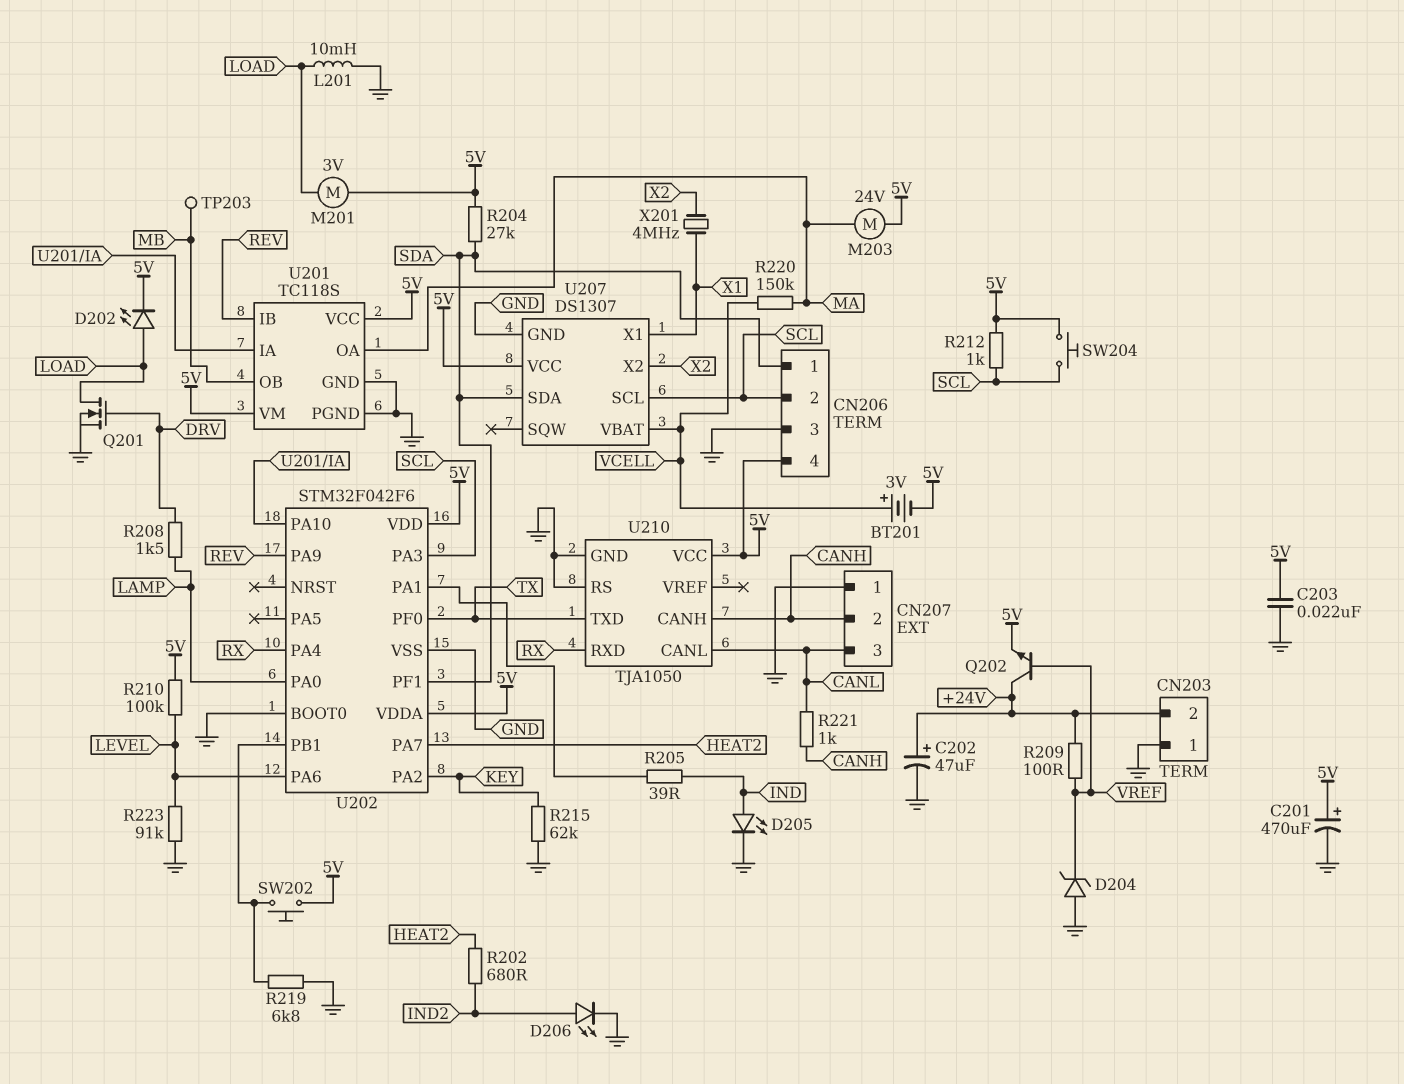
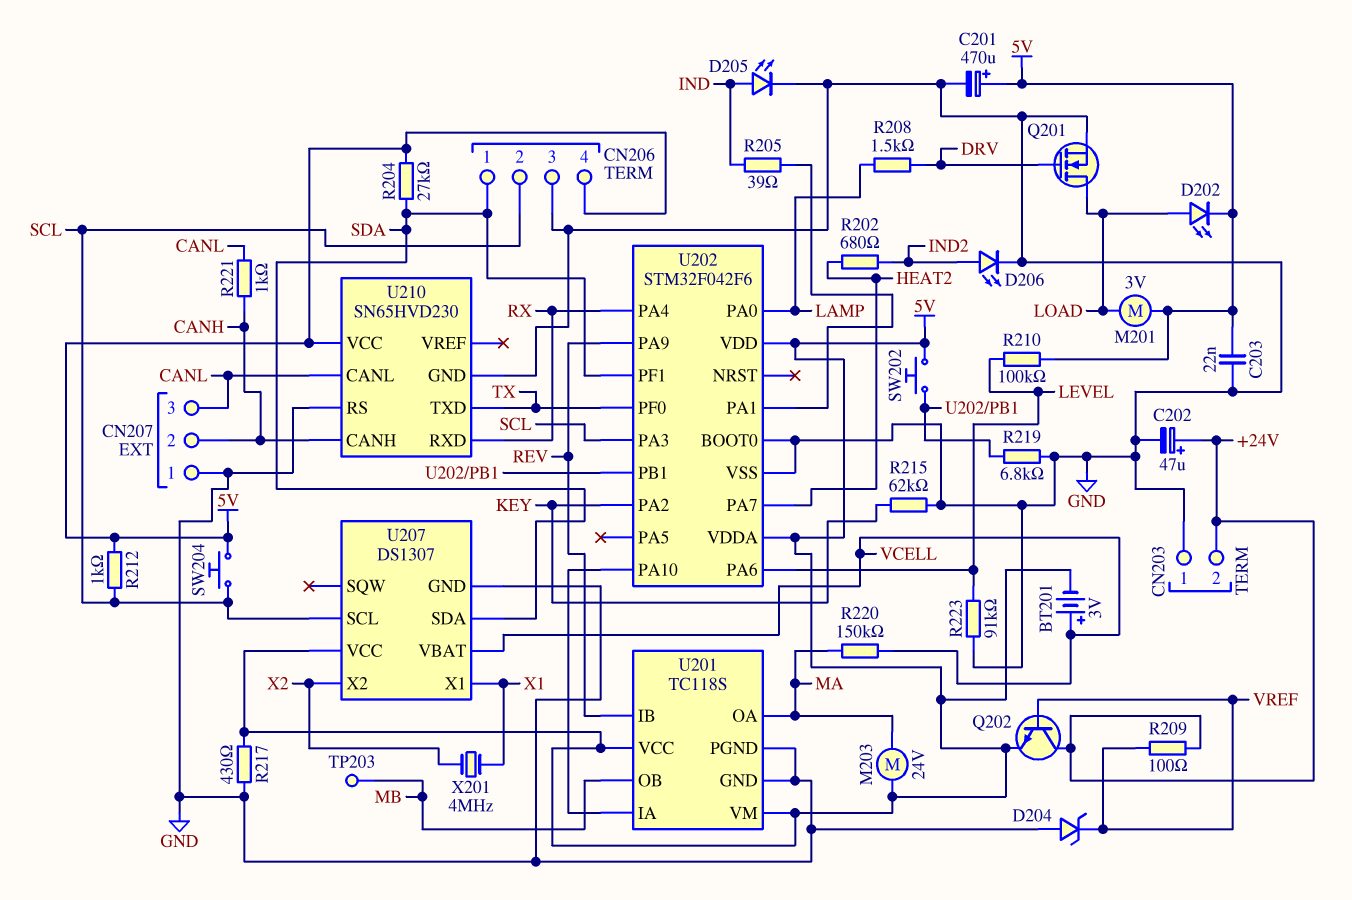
L201: 10mH (GND, LOAD) -> none
R217: none -> 430 (5V, GND)
U210: TJA1050 -> SN65HVD230

